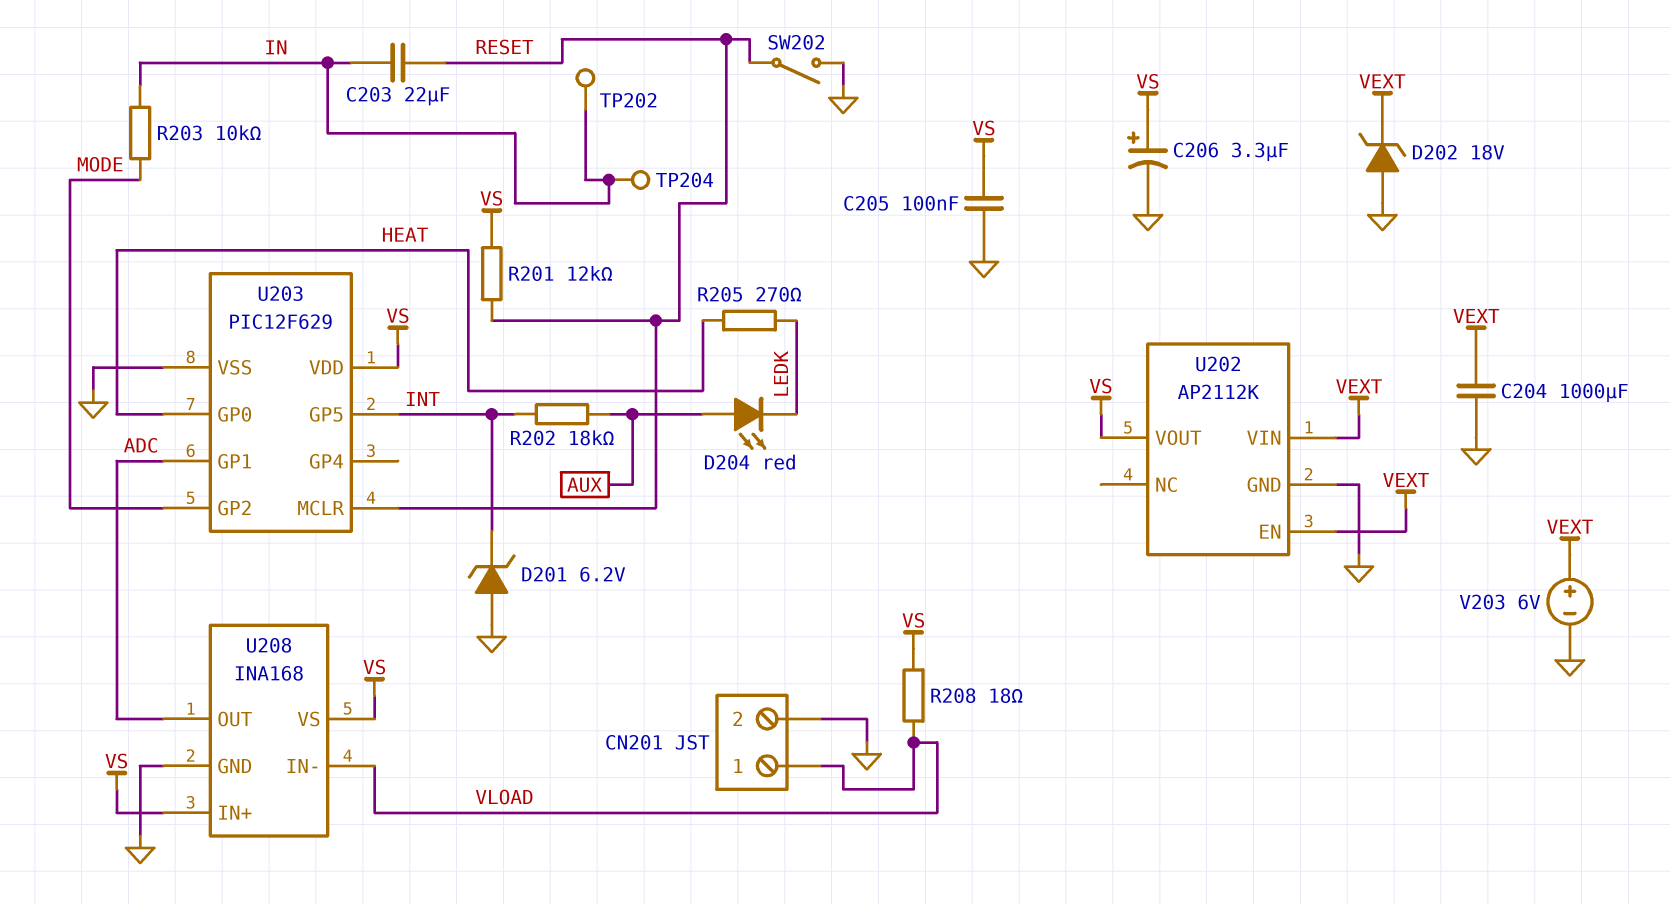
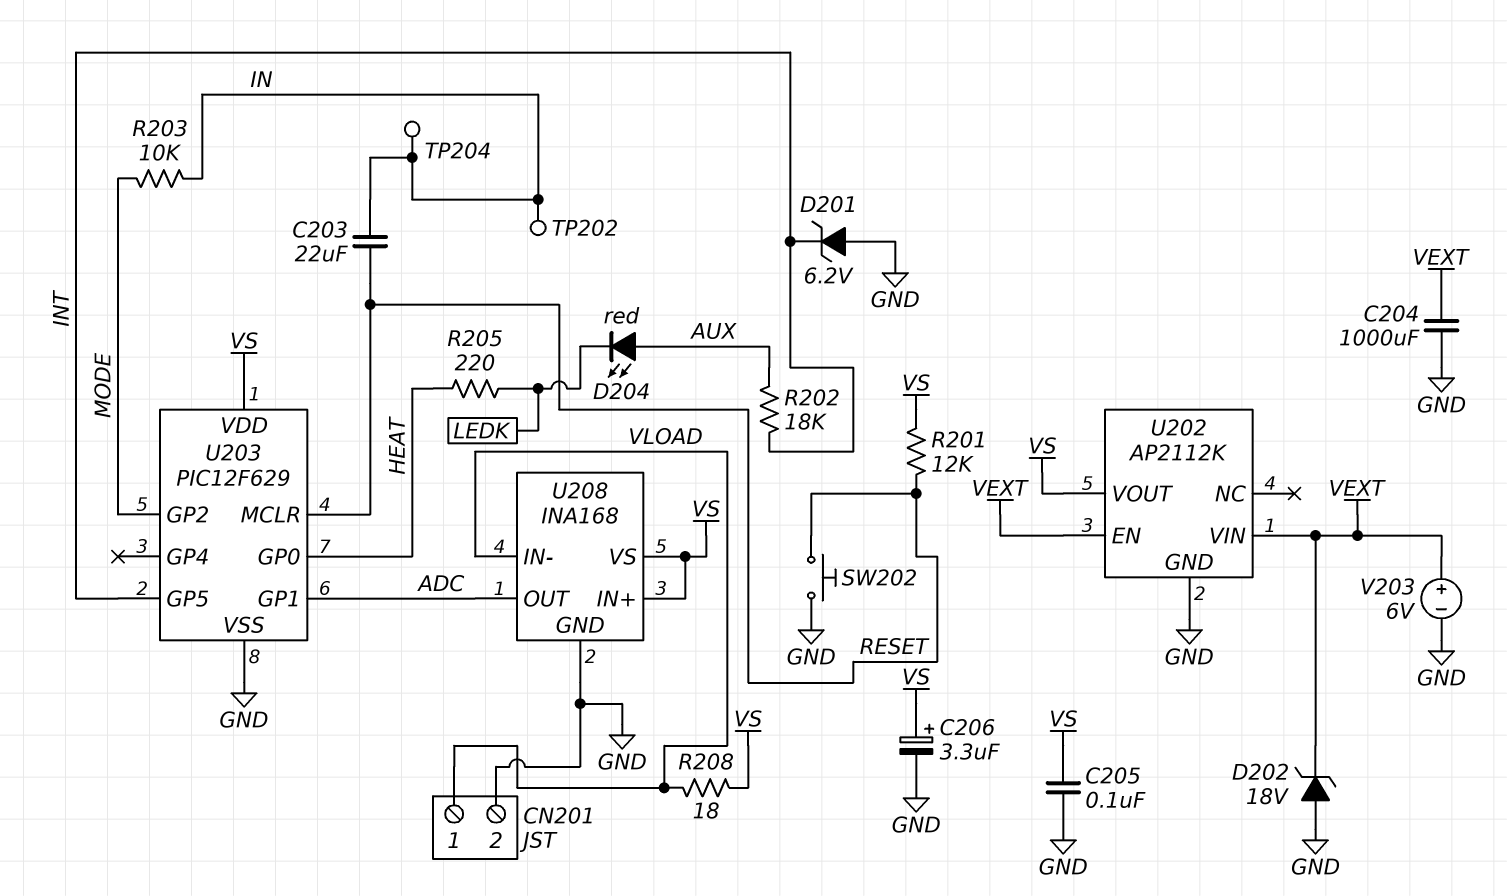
R205: 270 (HEAT, LEDK) -> 220 (HEAT, LEDK)
SW202: switch (GND, RESET) -> button (GND, RESET)

